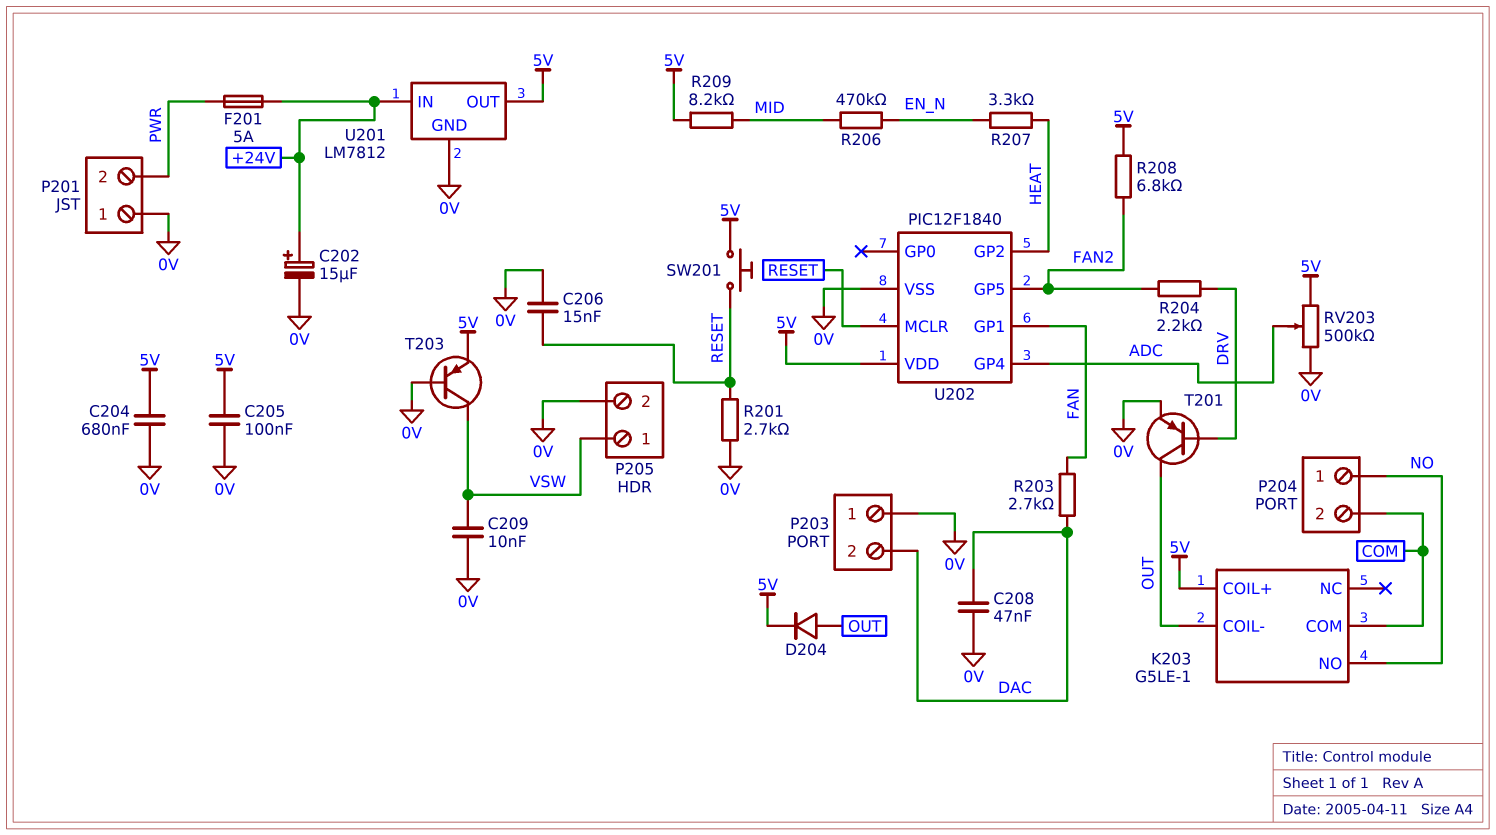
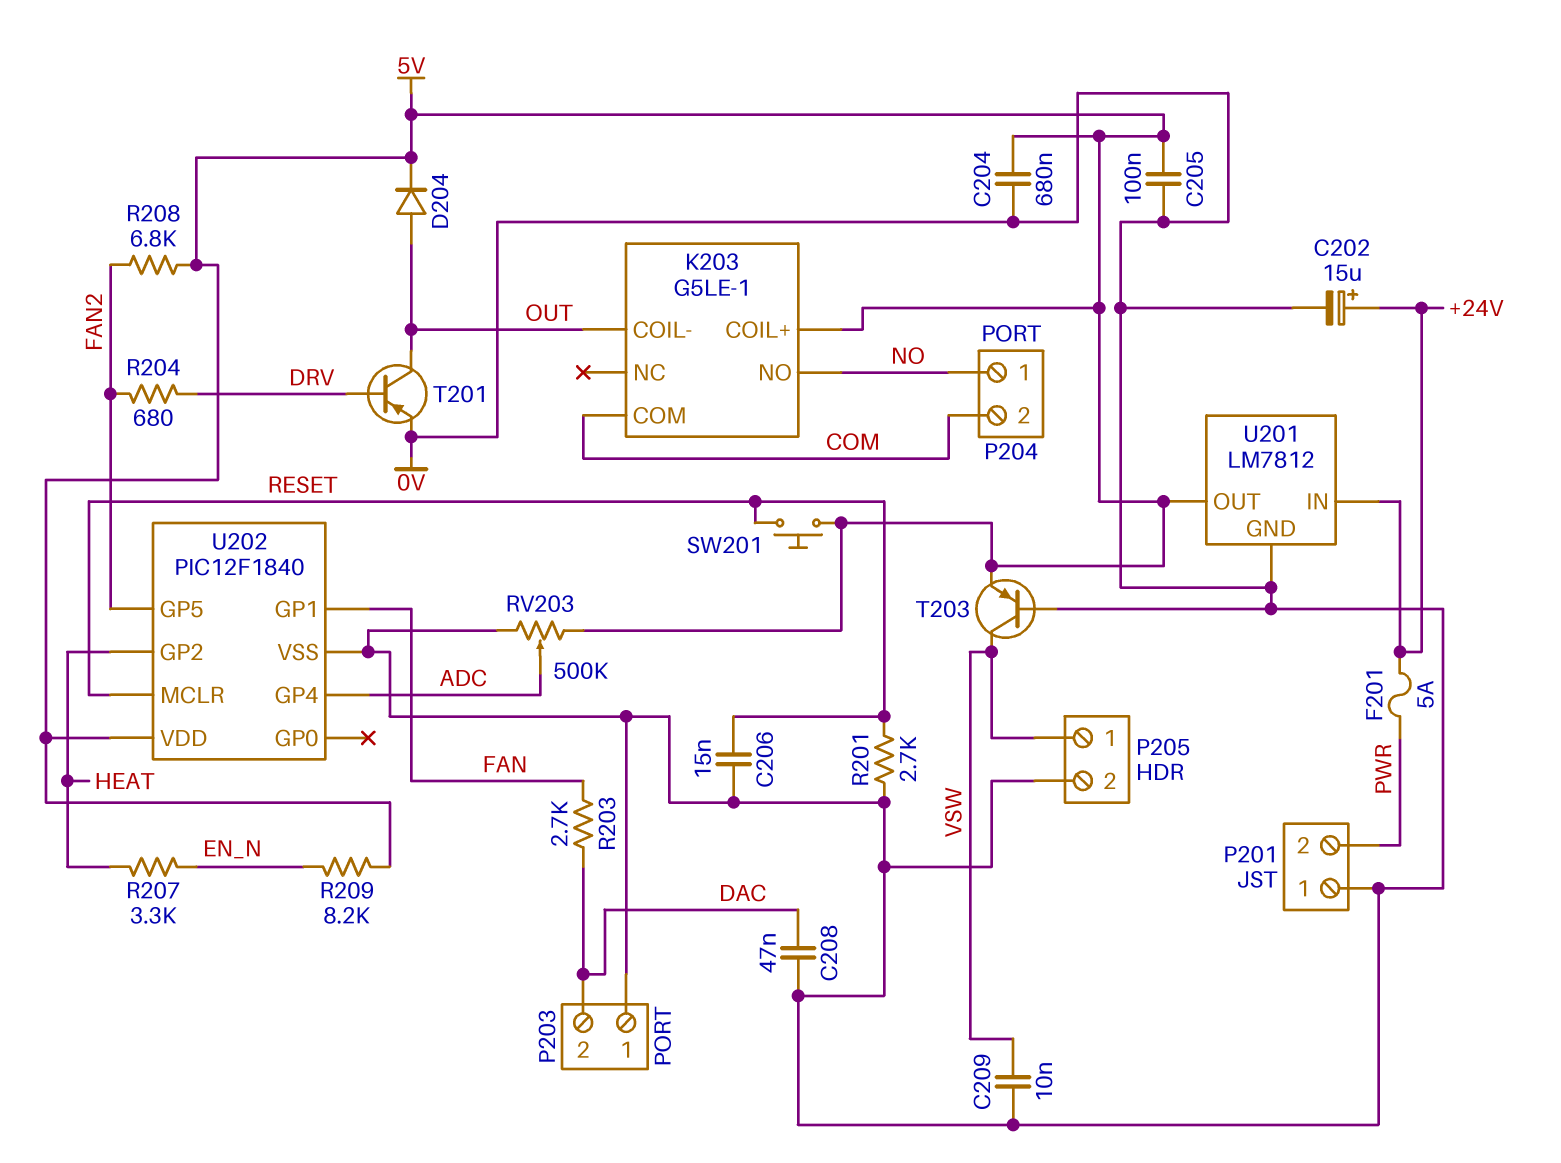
R204: 2.2k (DRV, FAN2) -> 680 (DRV, FAN2)
R206: 470k (EN_N, MID) -> none
R209: 8.2k (5V, MID) -> 8.2k (5V, EN_N)

